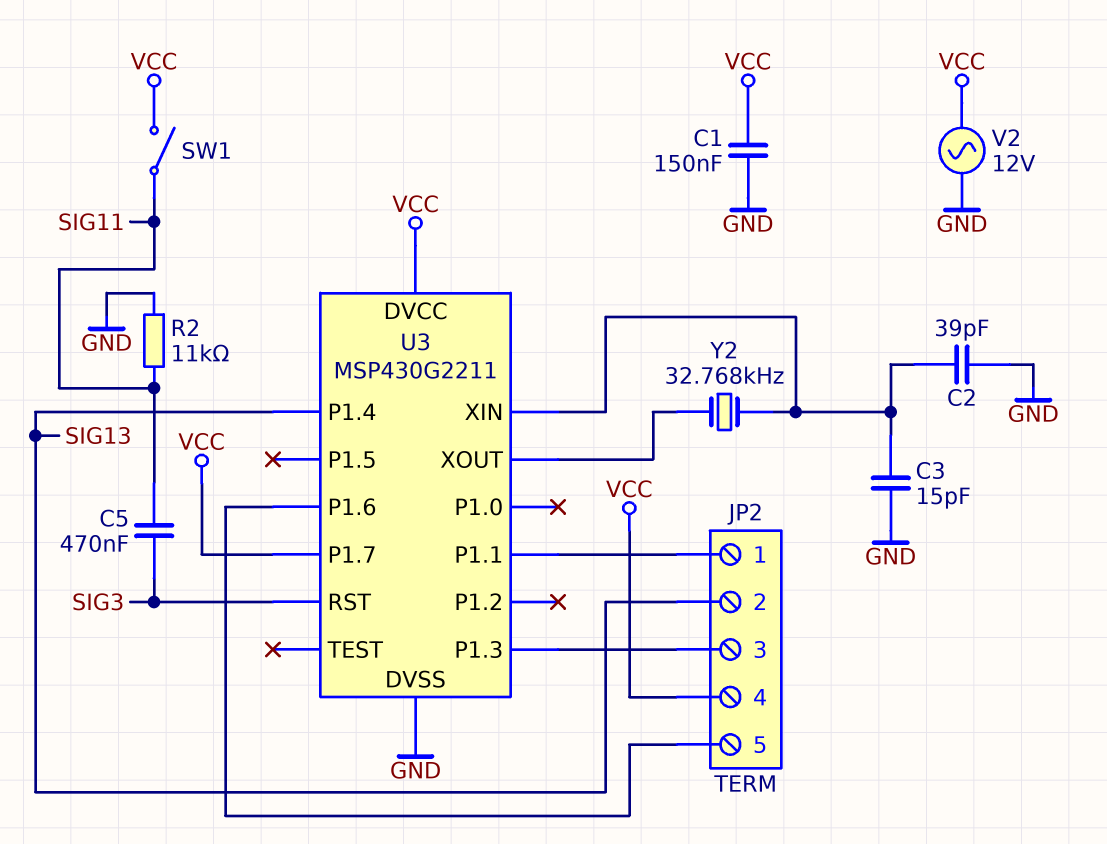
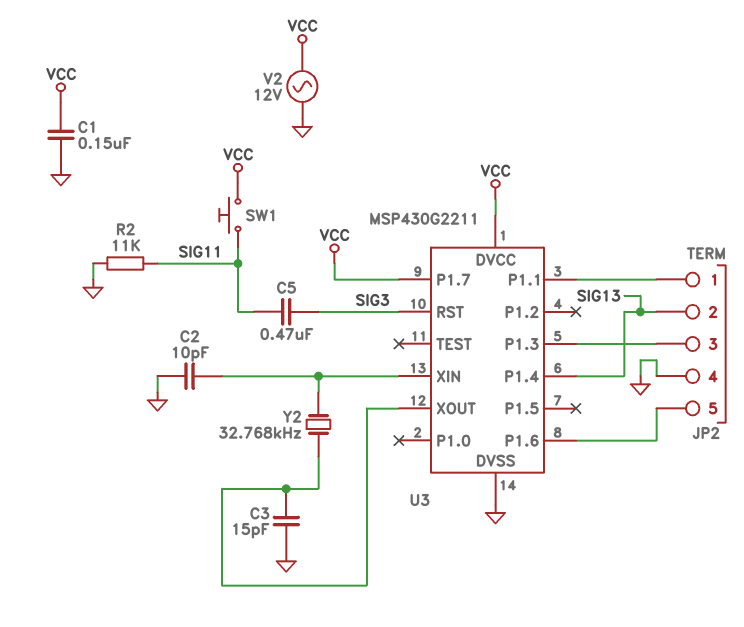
C2: 39pF (GND, U3/XIN) -> 10pF (GND, U3/XIN)
C3: 15pF (GND, U3/XIN) -> 15pF (GND, U3/XOUT)
JP2 pin 4: VCC -> GND
SW1: switch (SIG11, VCC) -> button (SIG11, VCC)

